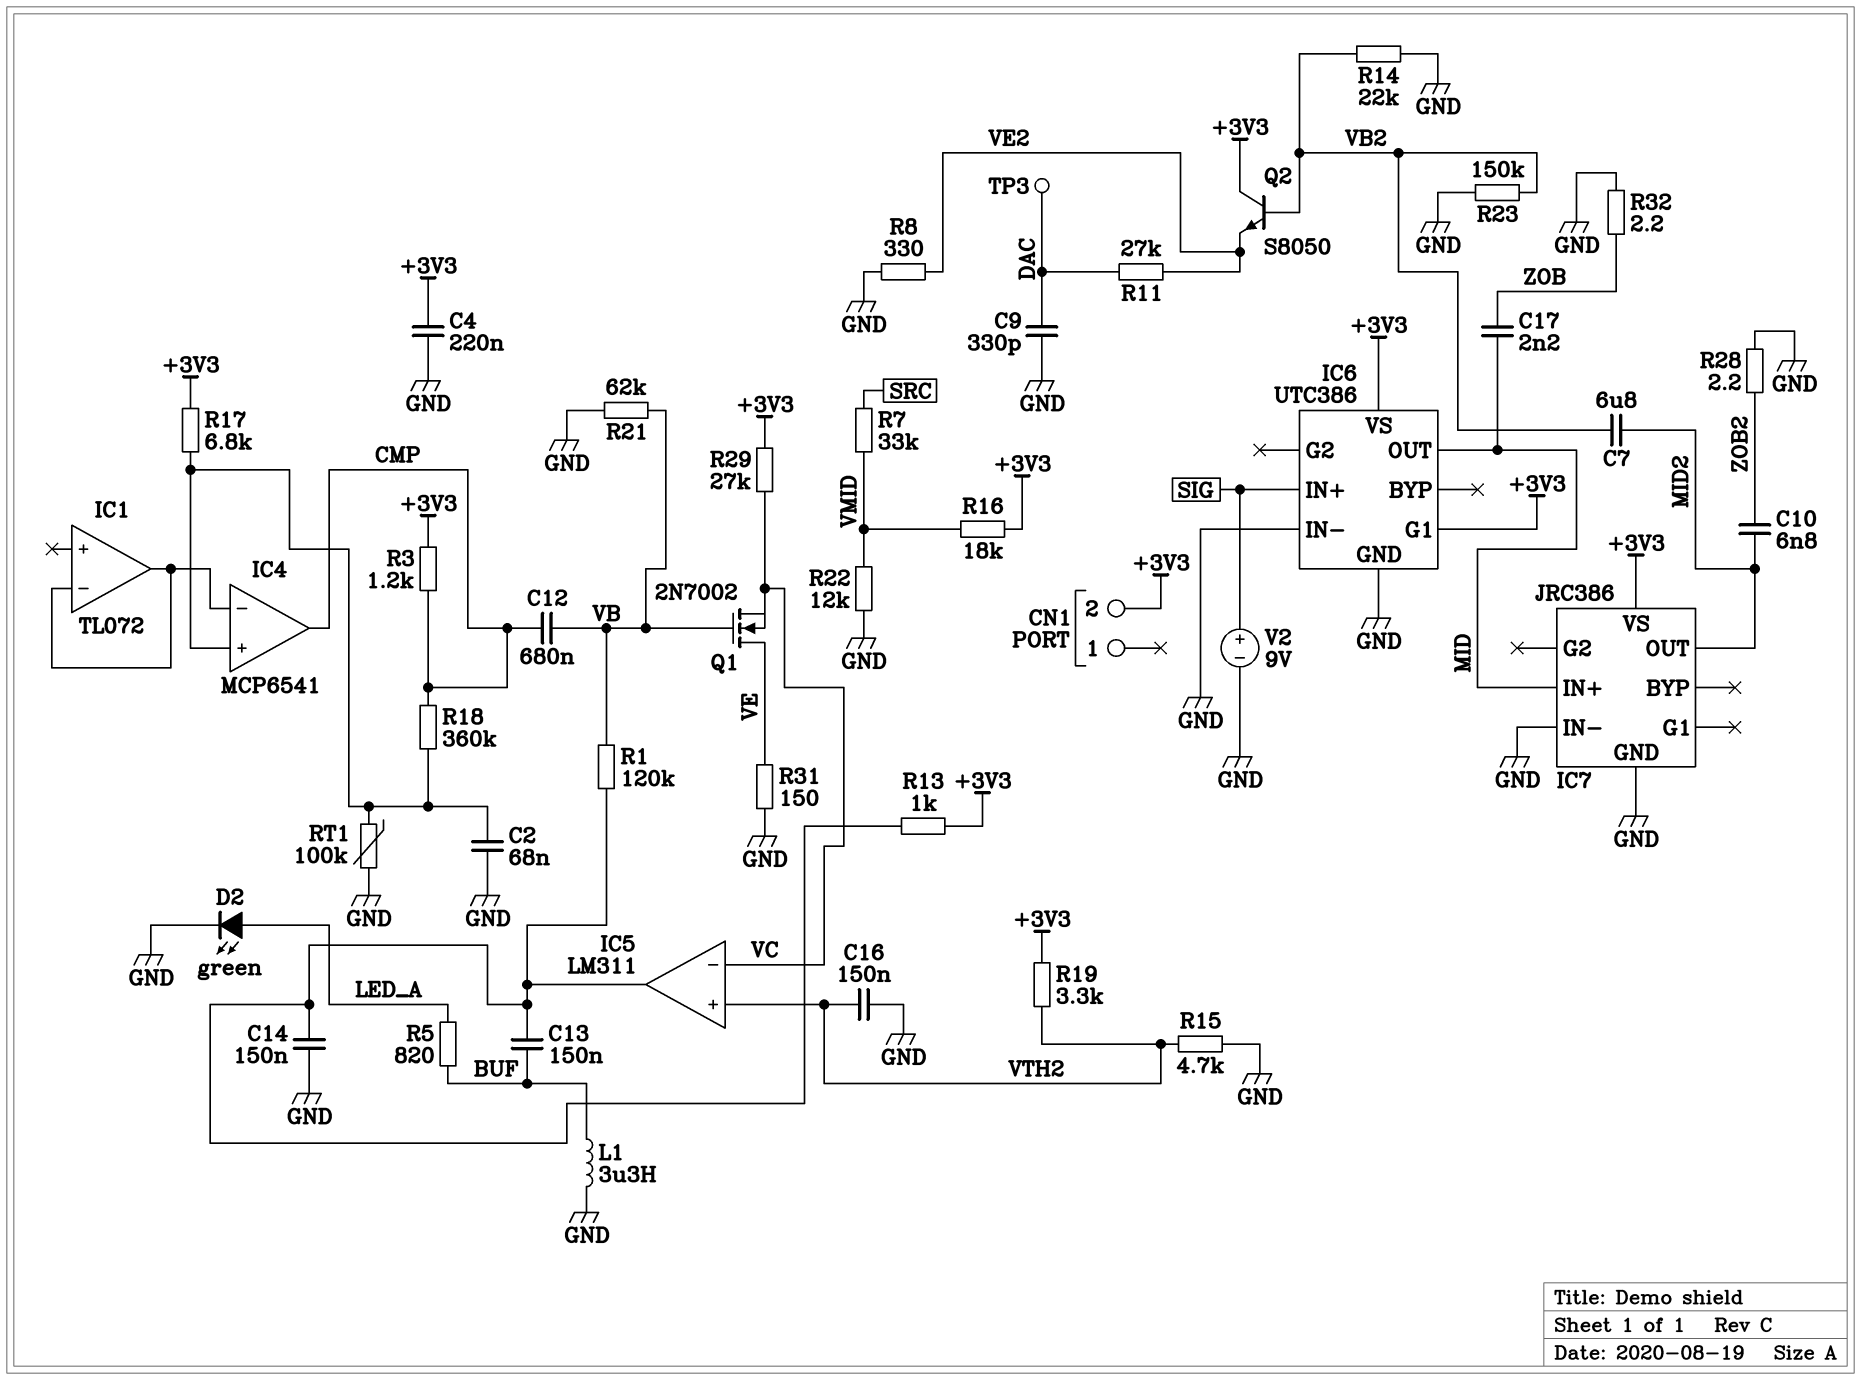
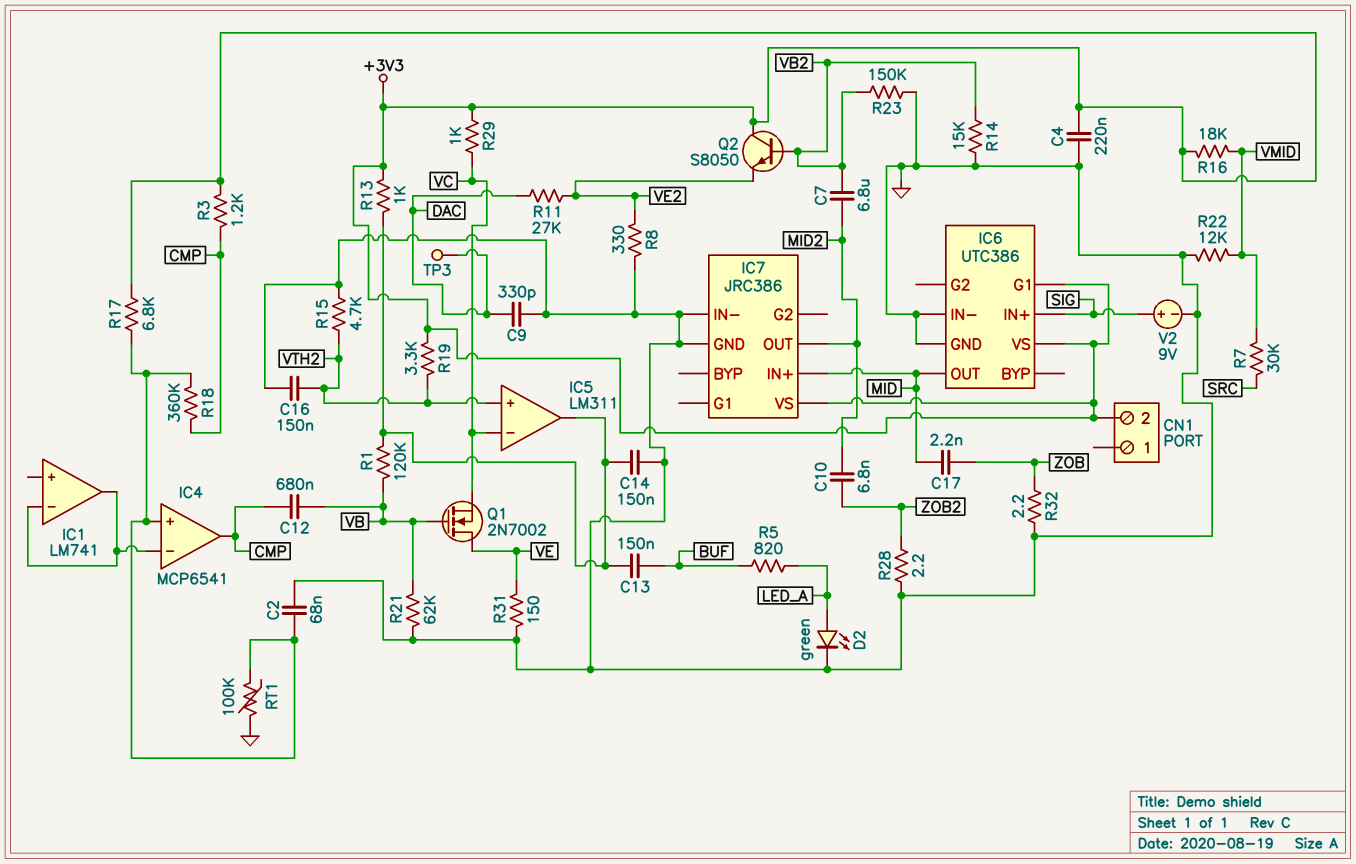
IC1: TL072 -> LM741
L1: 3.3uH (BUF, GND) -> none
R7: 33k (SRC, VMID) -> 30k (SRC, VMID)
R14: 22k (GND, VB2) -> 15k (GND, VB2)
R29: 27k (+3V3, VC) -> 1k (+3V3, VC)

